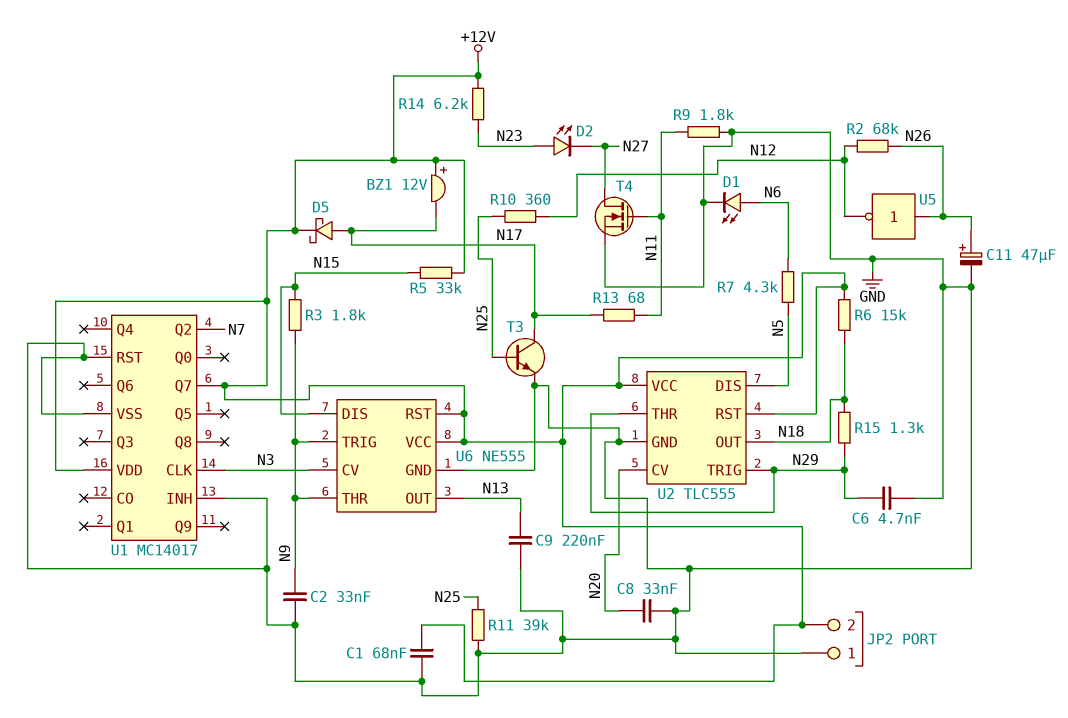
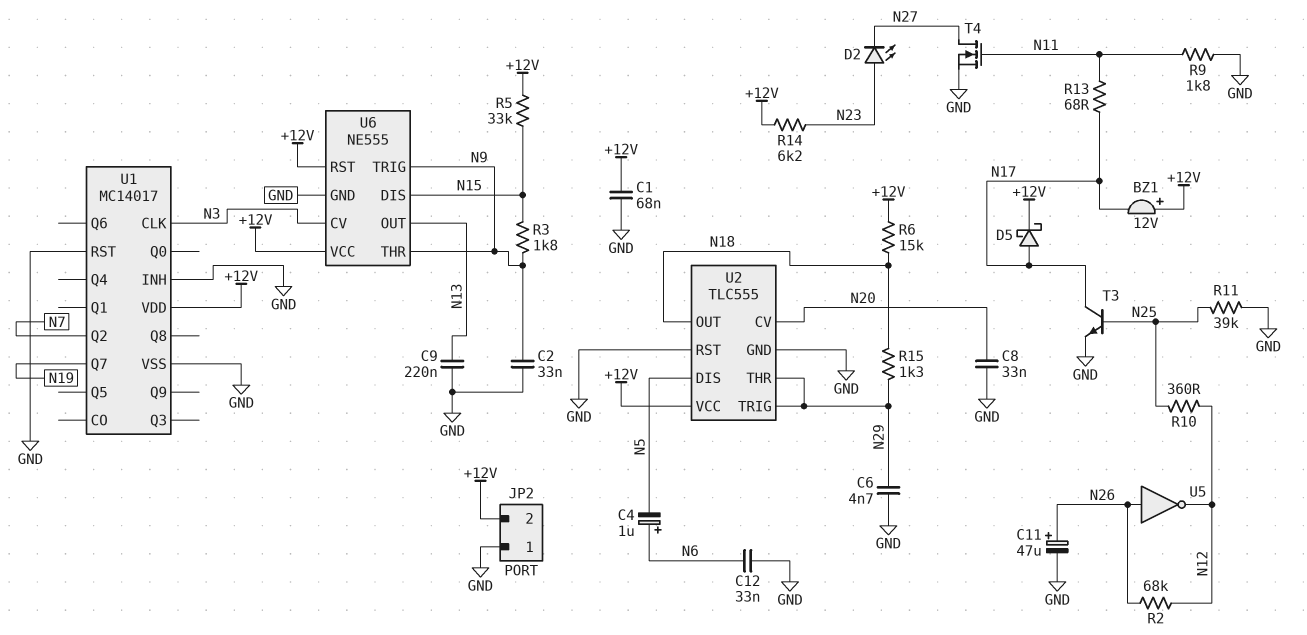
C4: none -> 1uF (plus N6, minus N5)
C12: none -> 33nF (GND, N6)
D1: LED (A N6, K GND) -> none
R7: 4.3k (N5, N6) -> none
U1 pin Q7: +12V -> N19
U2 pin RST: +12V -> GND

